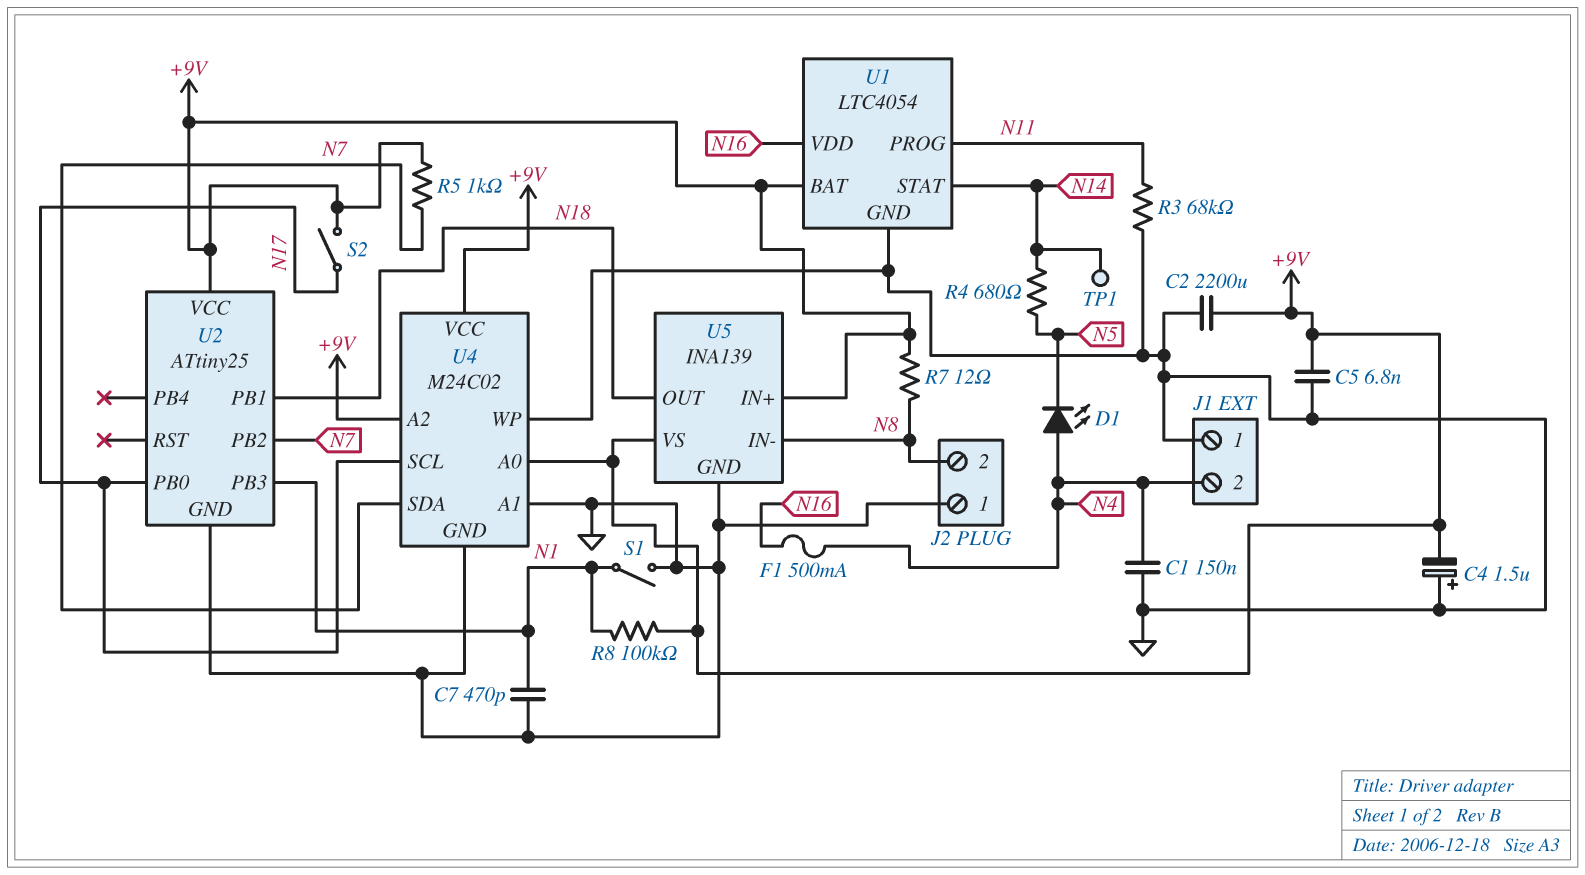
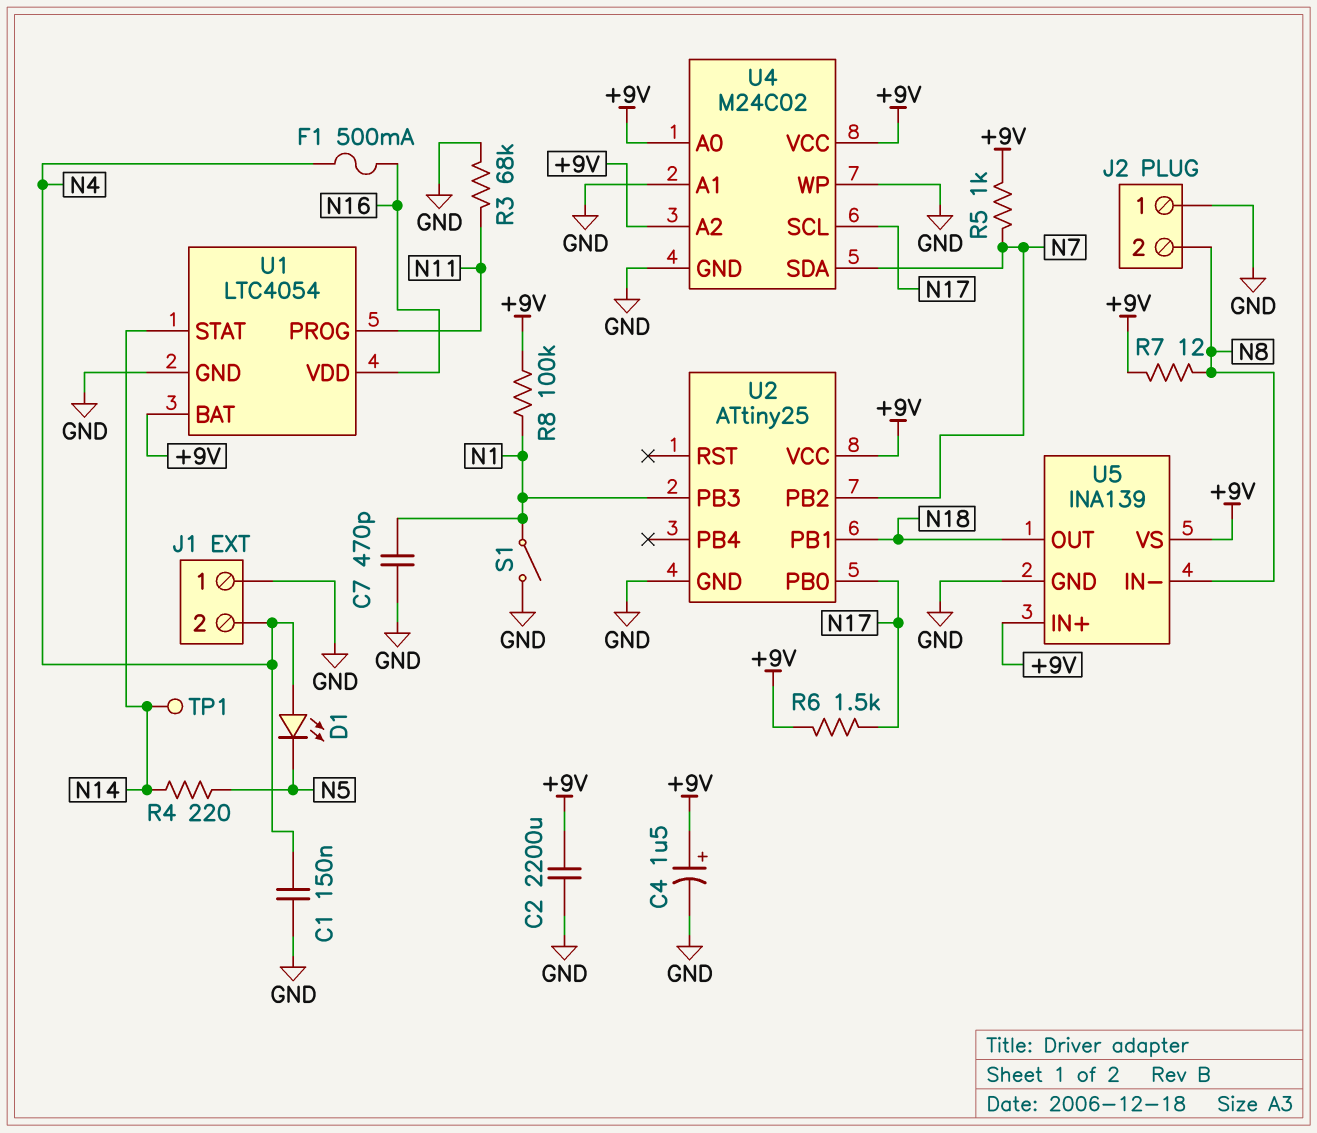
C4: 1.5uF (plus GND, minus +9V) -> 1.5uF (plus +9V, minus GND)
C5: 6.8nF (+9V, GND) -> none
R4: 680 (N5, N14) -> 220 (N5, N14)
R6: none -> 1.5k (+9V, N17)
S2: switch (+9V, N17) -> none

